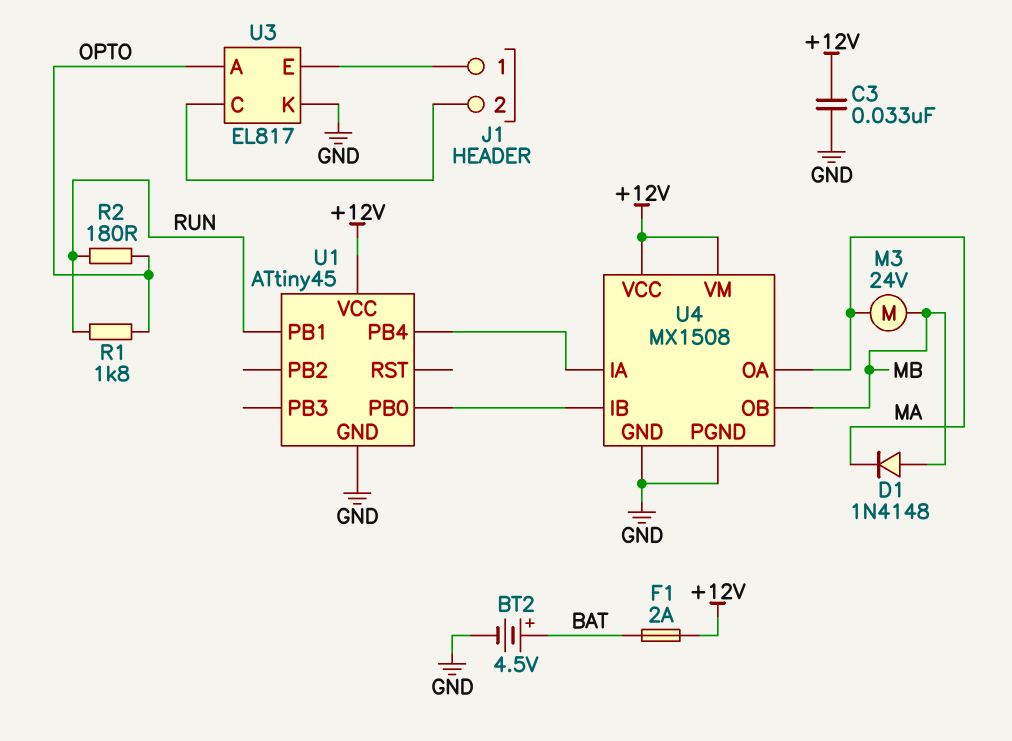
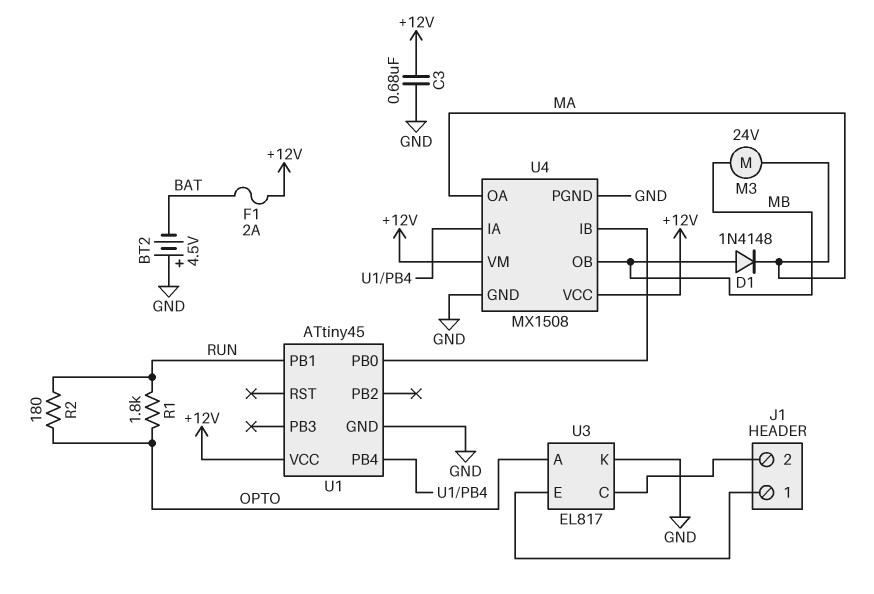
BT2: 4.5V (plus BAT, minus GND) -> 4.5V (plus GND, minus BAT)
C3: 33nF (+12V, GND) -> 680nF (+12V, GND)

